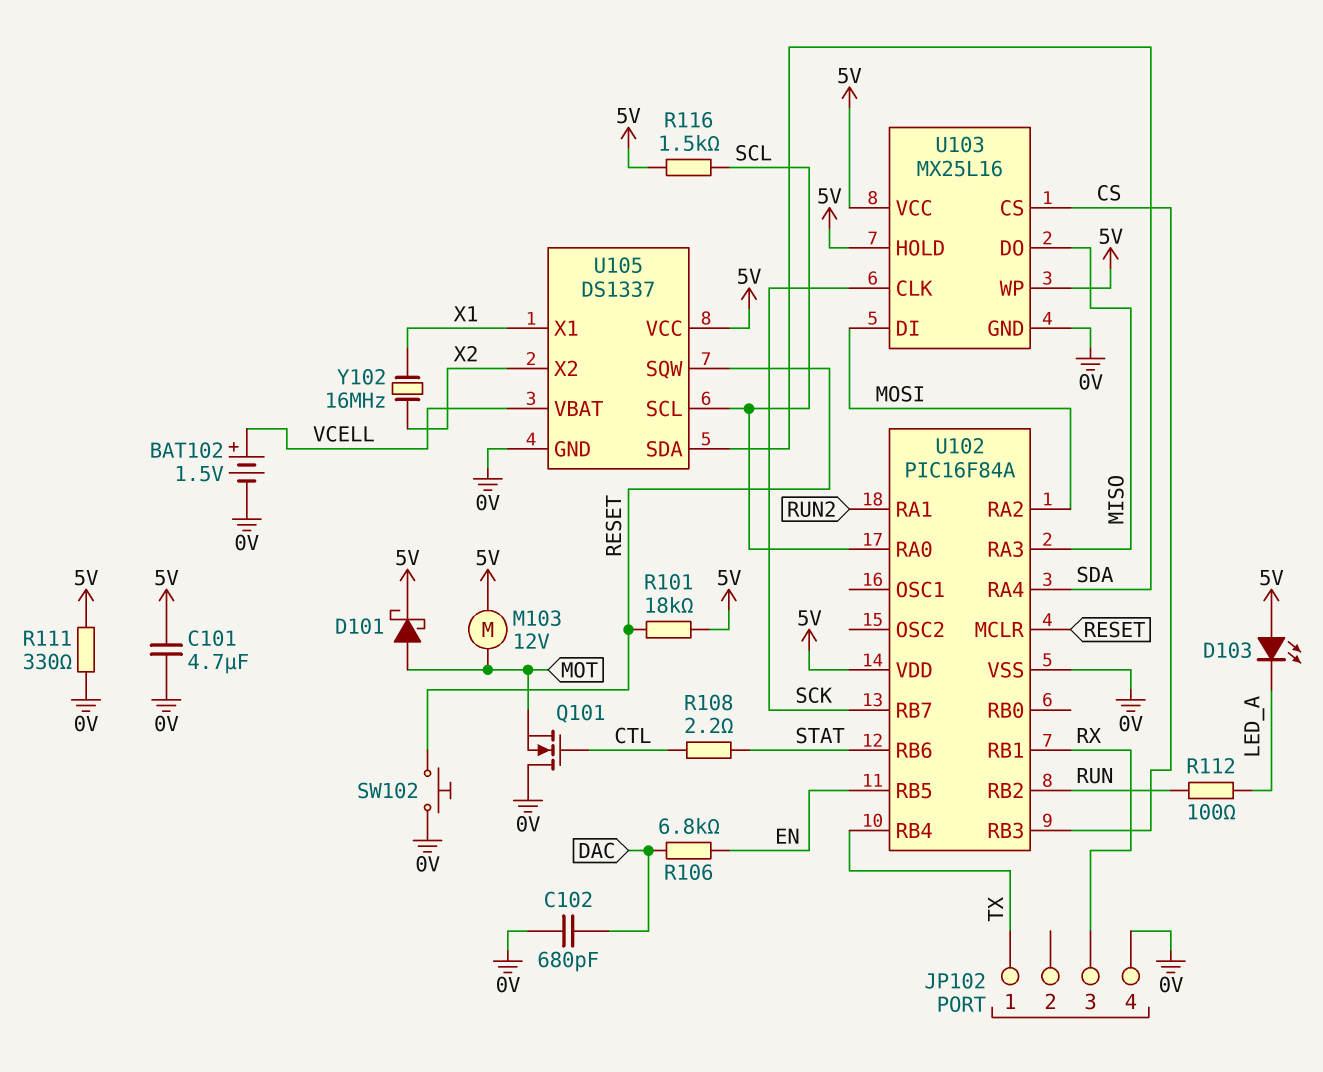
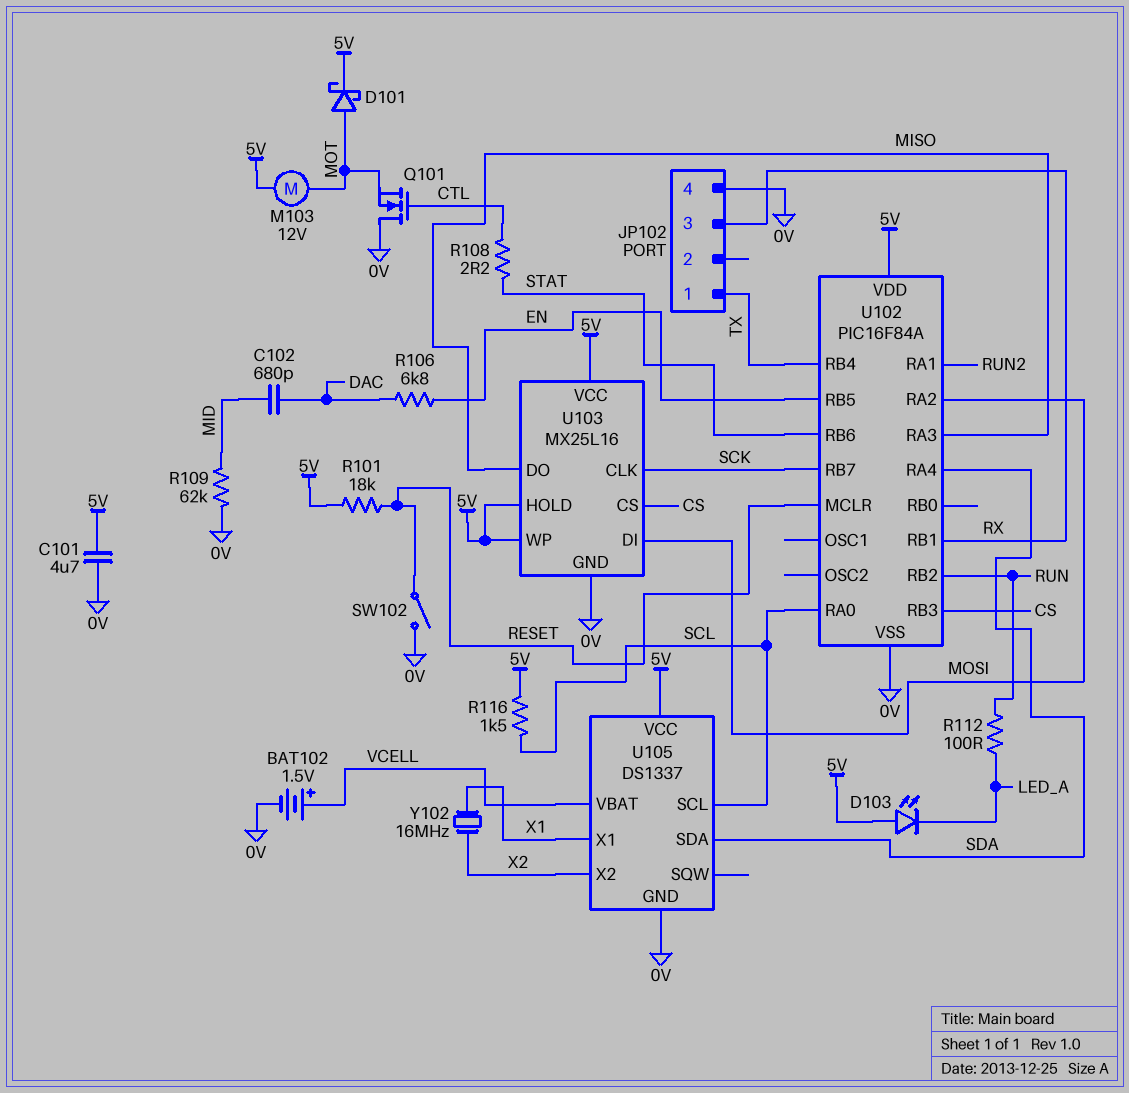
C102: 680pF (0V, DAC) -> 680pF (DAC, MID)
R109: none -> 62k (0V, MID)
R111: 330 (0V, 5V) -> none
SW102: button (0V, RESET) -> switch (0V, RESET)
U105 pin SQW: RESET -> none

